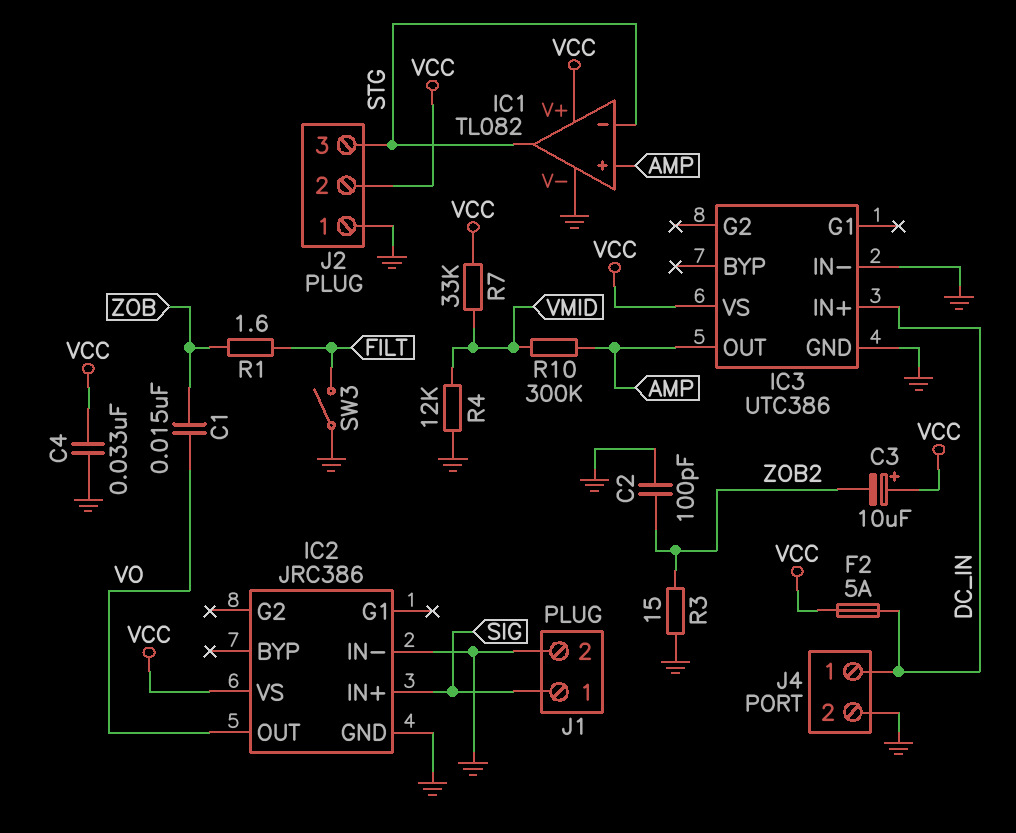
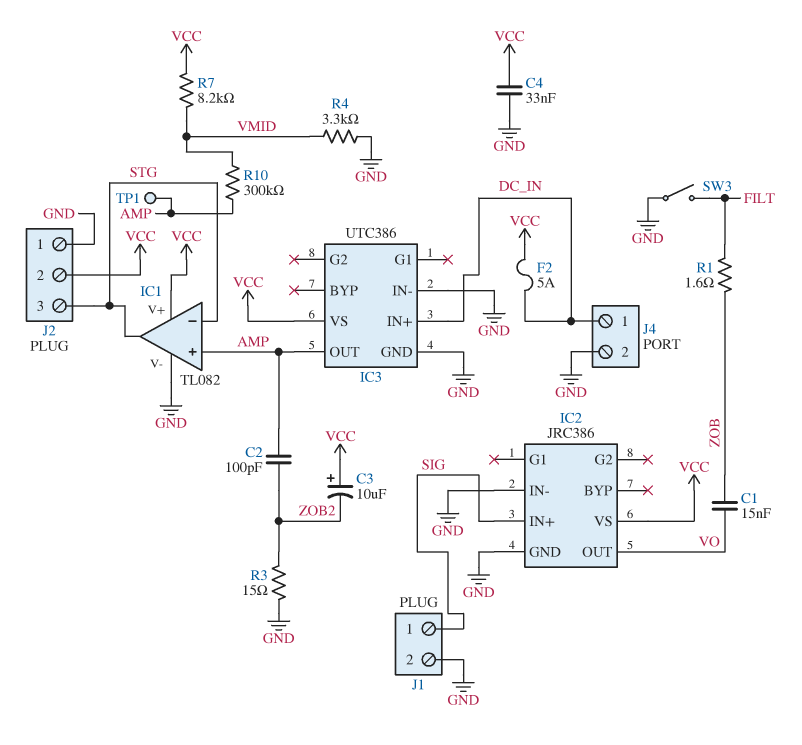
C2: 100pF (GND, ZOB2) -> 100pF (AMP, ZOB2)
R4: 12k (GND, VMID) -> 3.3k (GND, VMID)
R7: 33k (VCC, VMID) -> 8.2k (VCC, VMID)
TP1: none -> test point (AMP)

